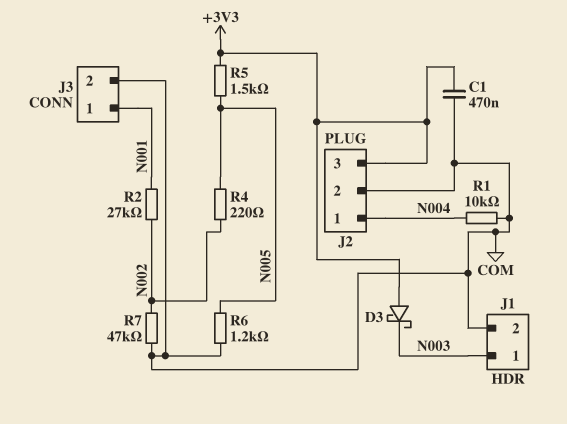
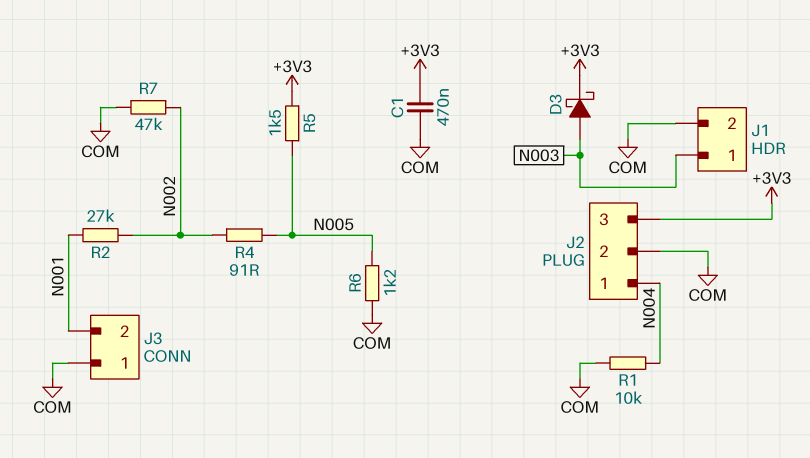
D3: schottky (A +3V3, K N003) -> schottky (A N003, K +3V3)
J3 pin 1: N001 -> COM
J3 pin 2: COM -> N001
R4: 220 (N002, N005) -> 91 (N002, N005)

